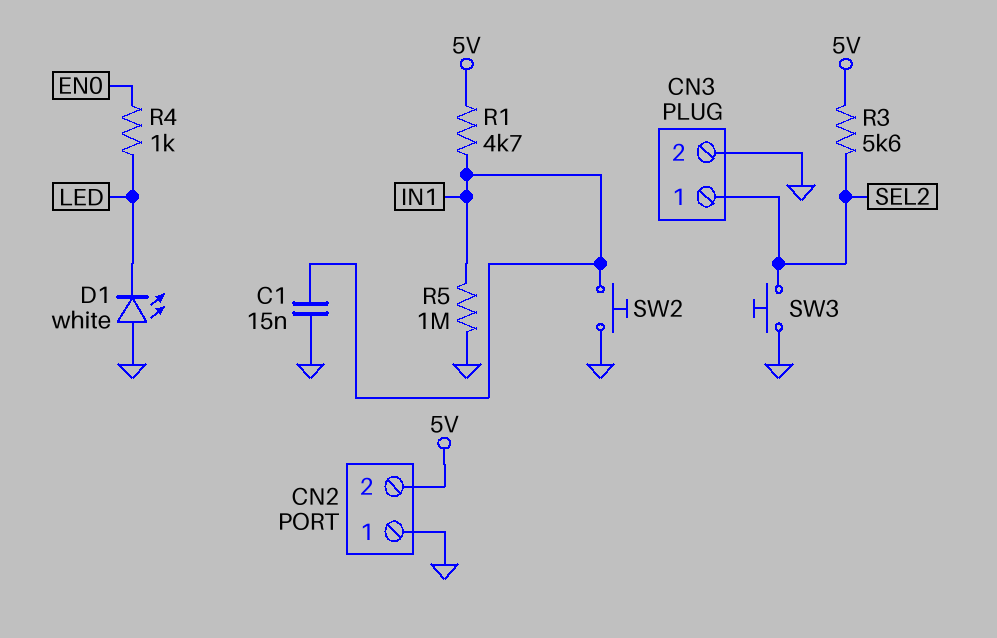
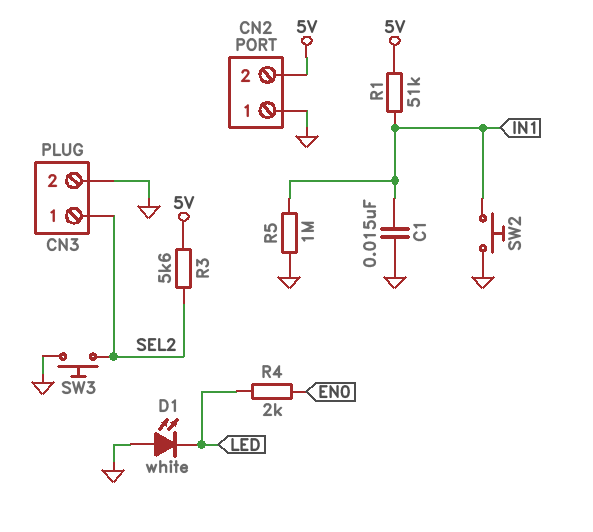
R1: 4.7k (5V, IN1) -> 51k (5V, IN1)
R4: 1k (EN0, LED) -> 2k (EN0, LED)

